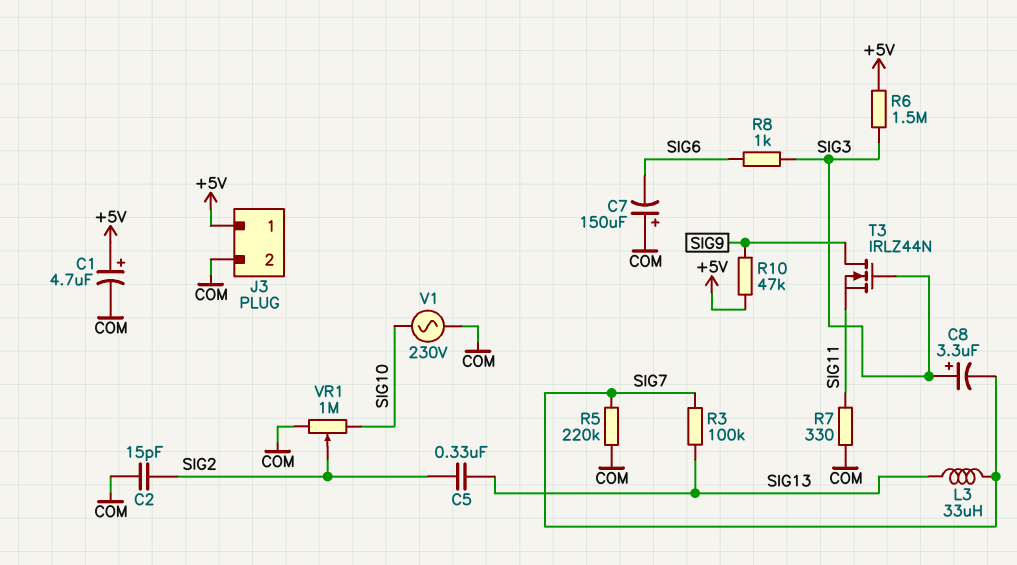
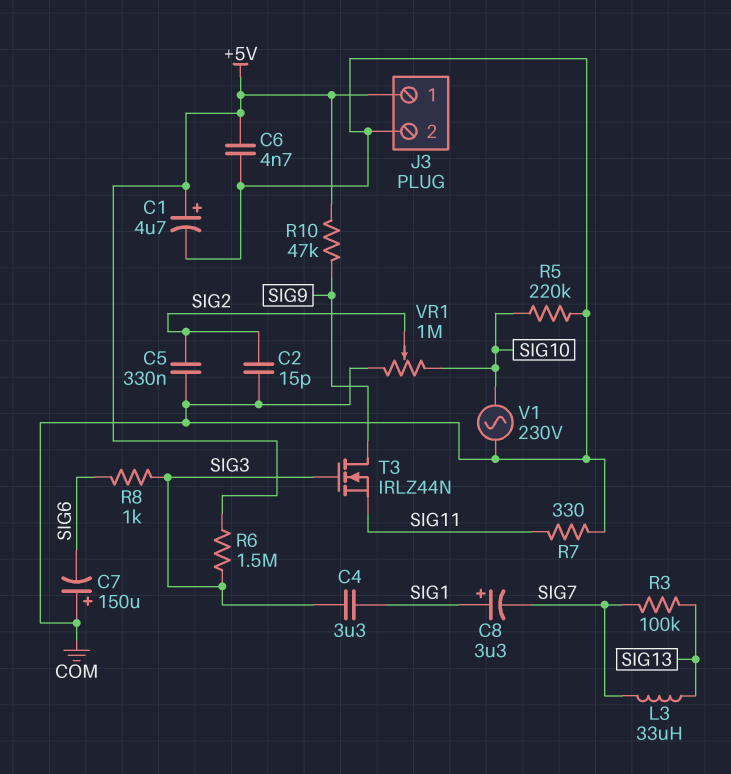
C4: none -> 3.3uF (SIG1, SIG3)
C5: 330nF (SIG2, SIG13) -> 330nF (COM, SIG2)
C6: none -> 4.7nF (+5V, COM)
C8: 3.3uF (plus SIG3, minus SIG7) -> 3.3uF (plus SIG1, minus SIG7)
R5: 220k (COM, SIG7) -> 220k (COM, SIG10)

